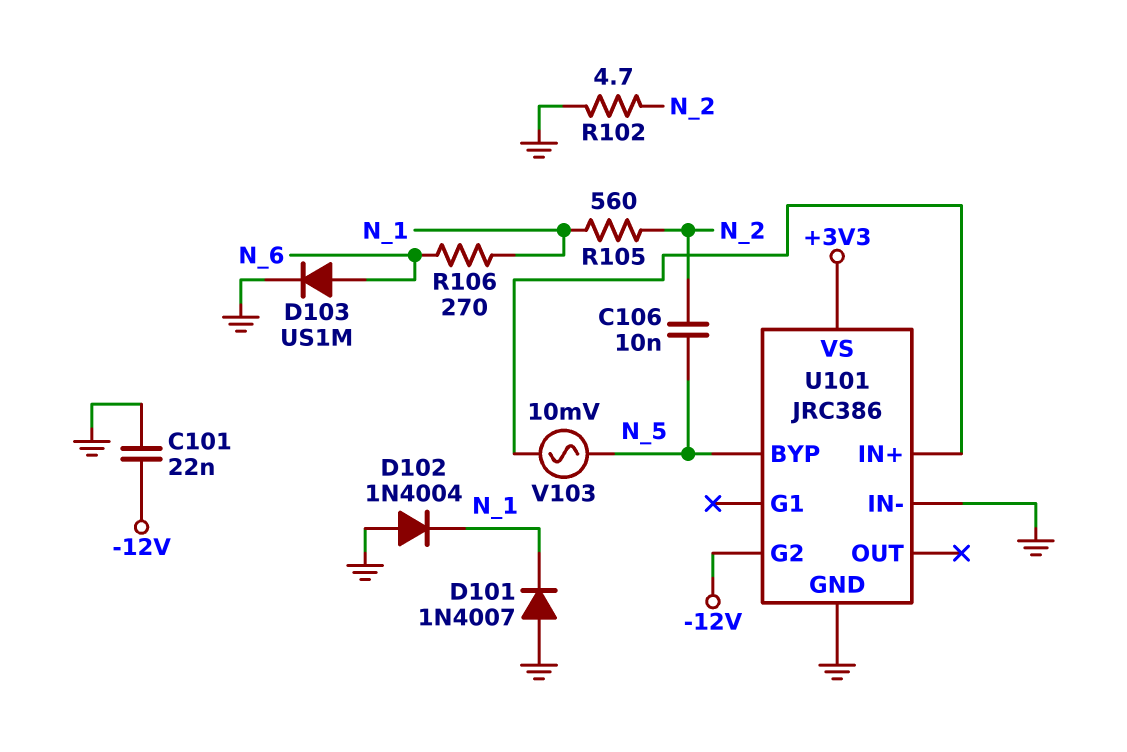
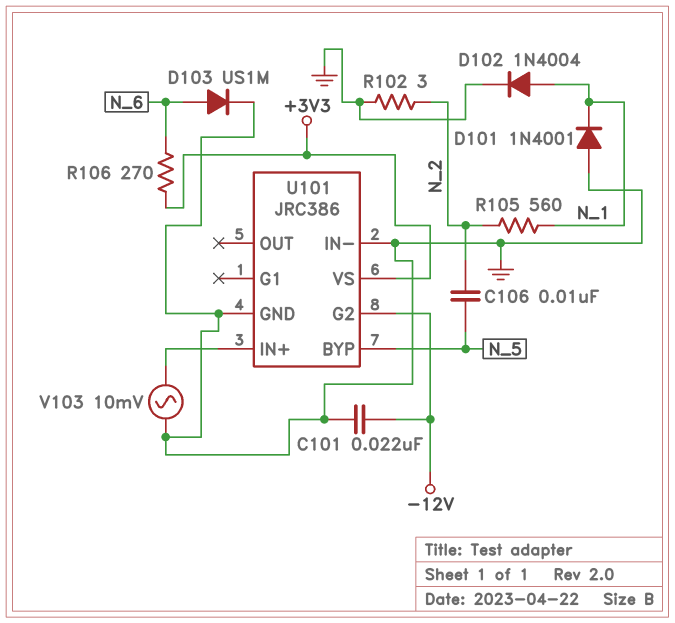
D101: diode 1N4007 (A GND, K N_1) -> diode 1N4001 (A GND, K N_1)
D102: diode 1N4004 (A GND, K N_1) -> diode 1N4004 (A N_1, K GND)
R102: 4.7 (GND, N_2) -> 3 (GND, N_2)
R106: 270 (N_1, N_6) -> 270 (+3V3, N_6)
V103: AC 10mV (N_5, U101/IN+) -> AC 10mV (GND, U101/IN+)

